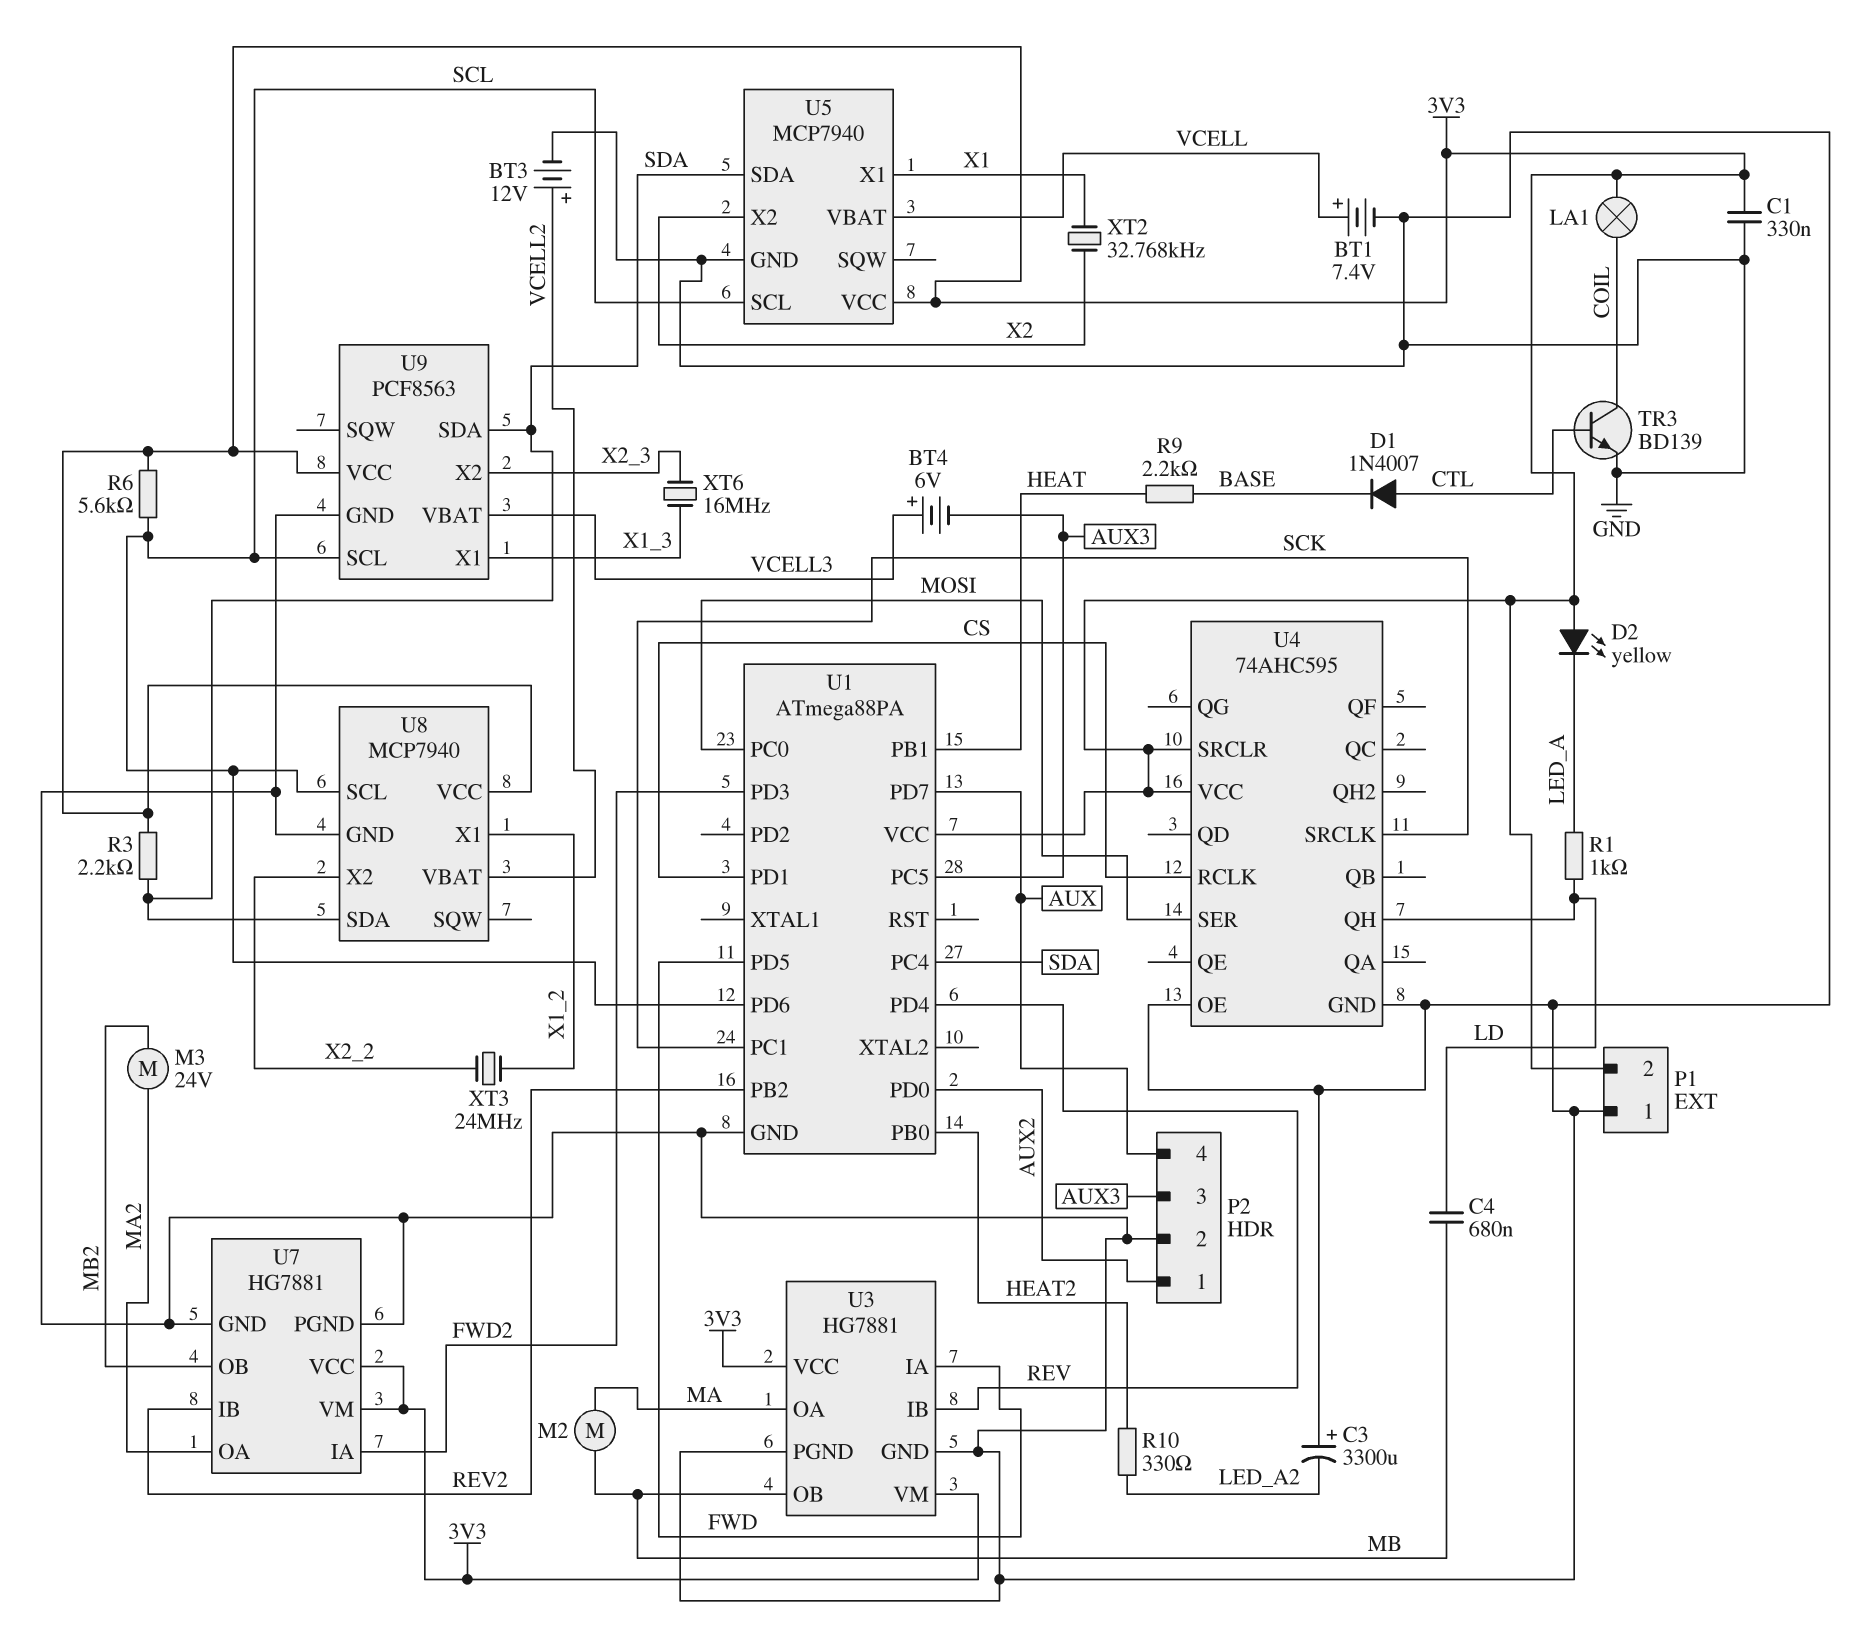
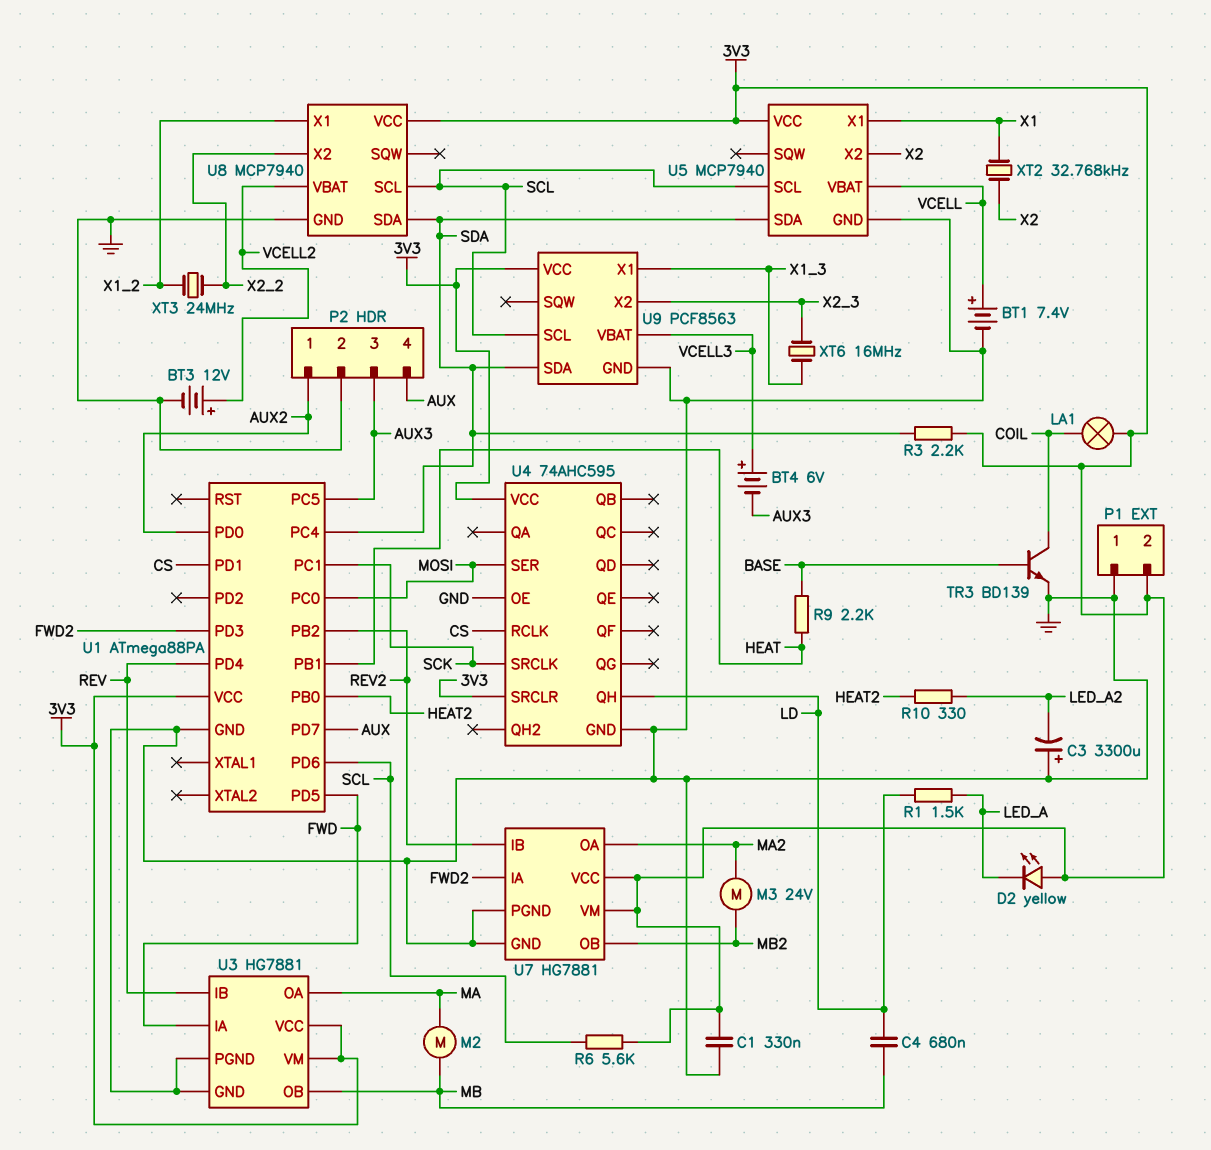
D1: diode 1N4007 (A CTL, K BASE) -> none
R1: 1k (LD, LED_A) -> 1.5k (LD, LED_A)
TR3: NPN BD139 (B CTL, C COIL, E GND) -> NPN BD139 (B BASE, C COIL, E GND)

